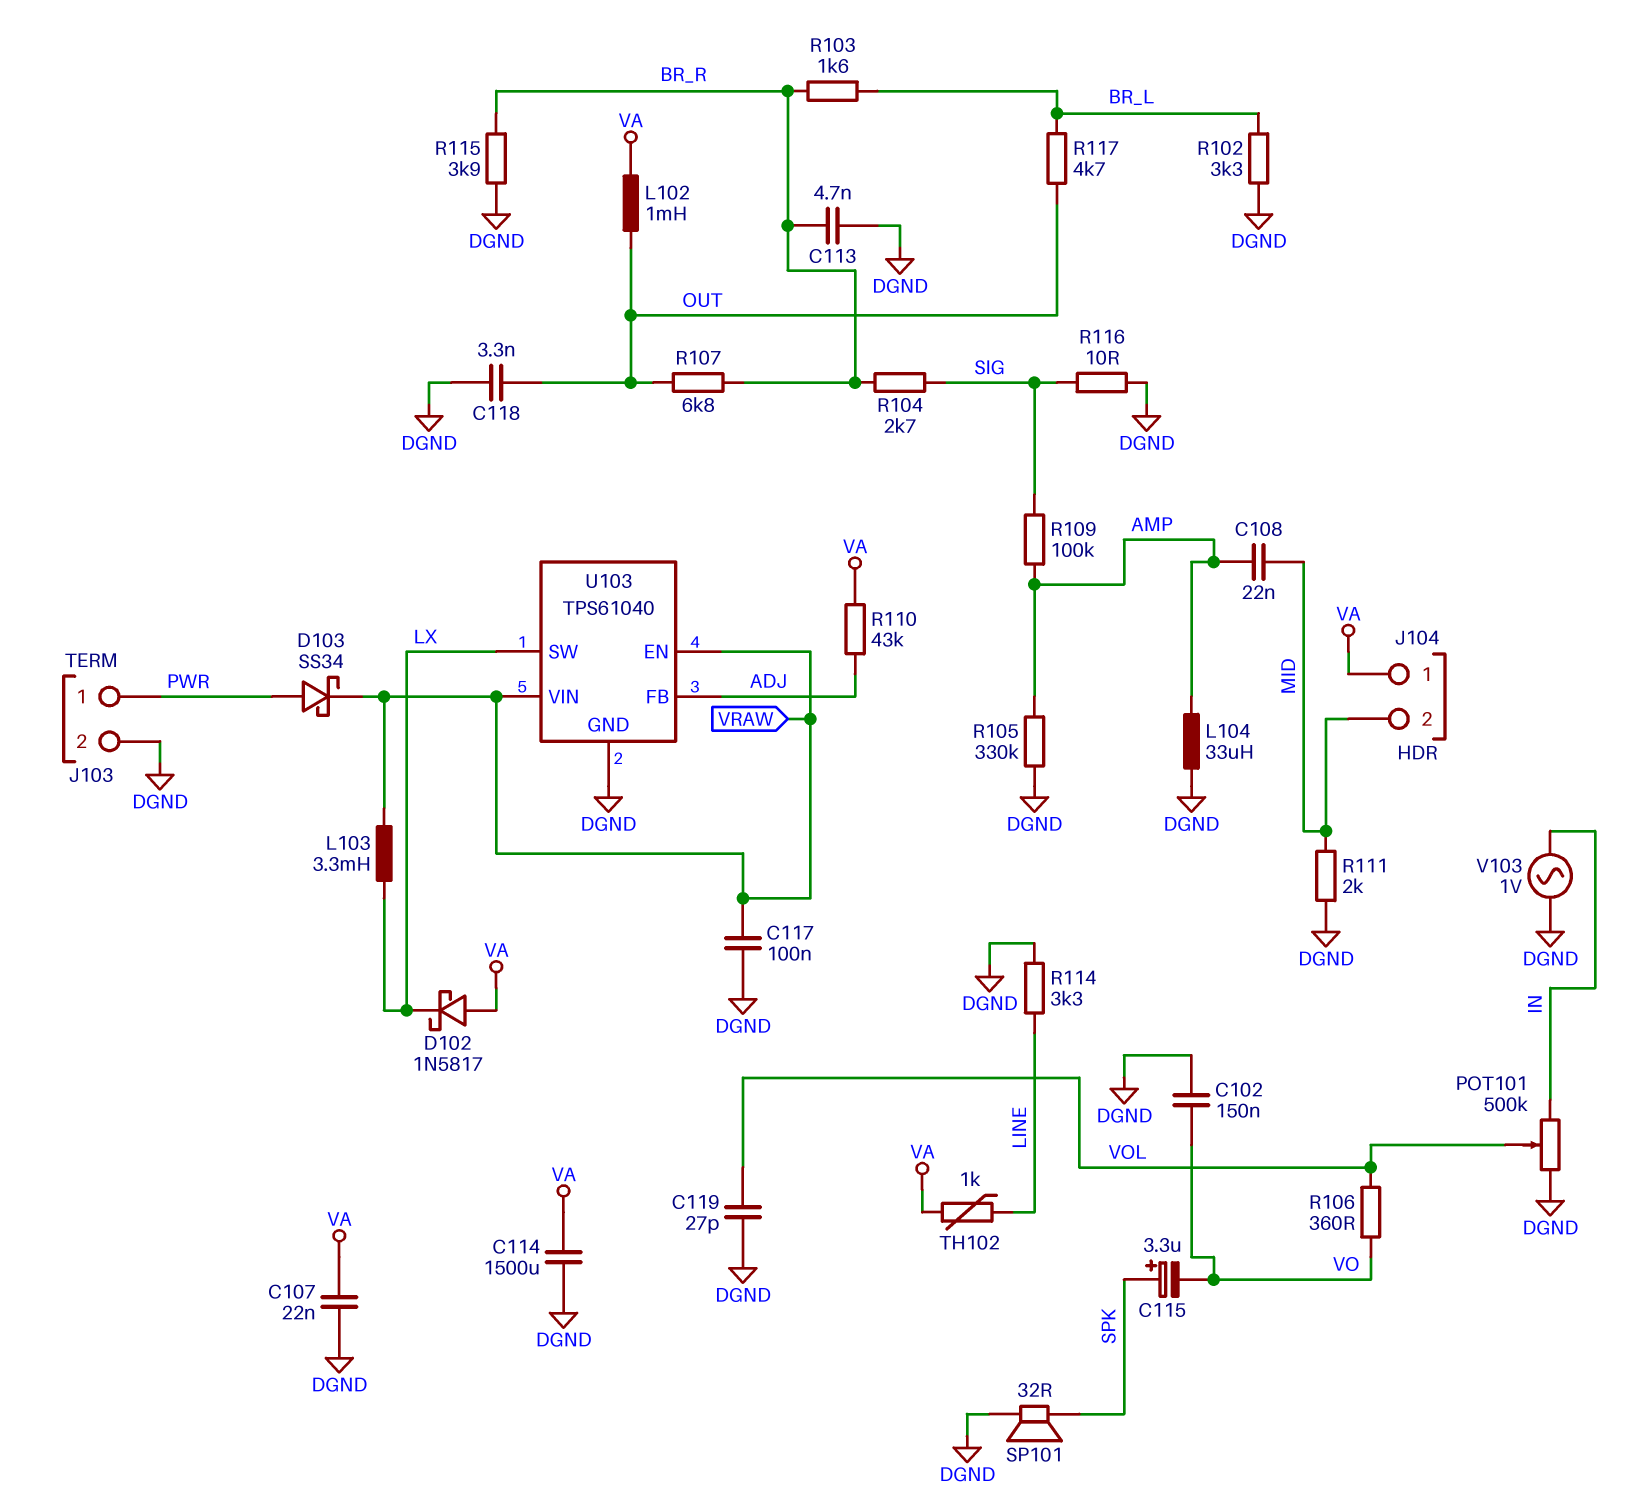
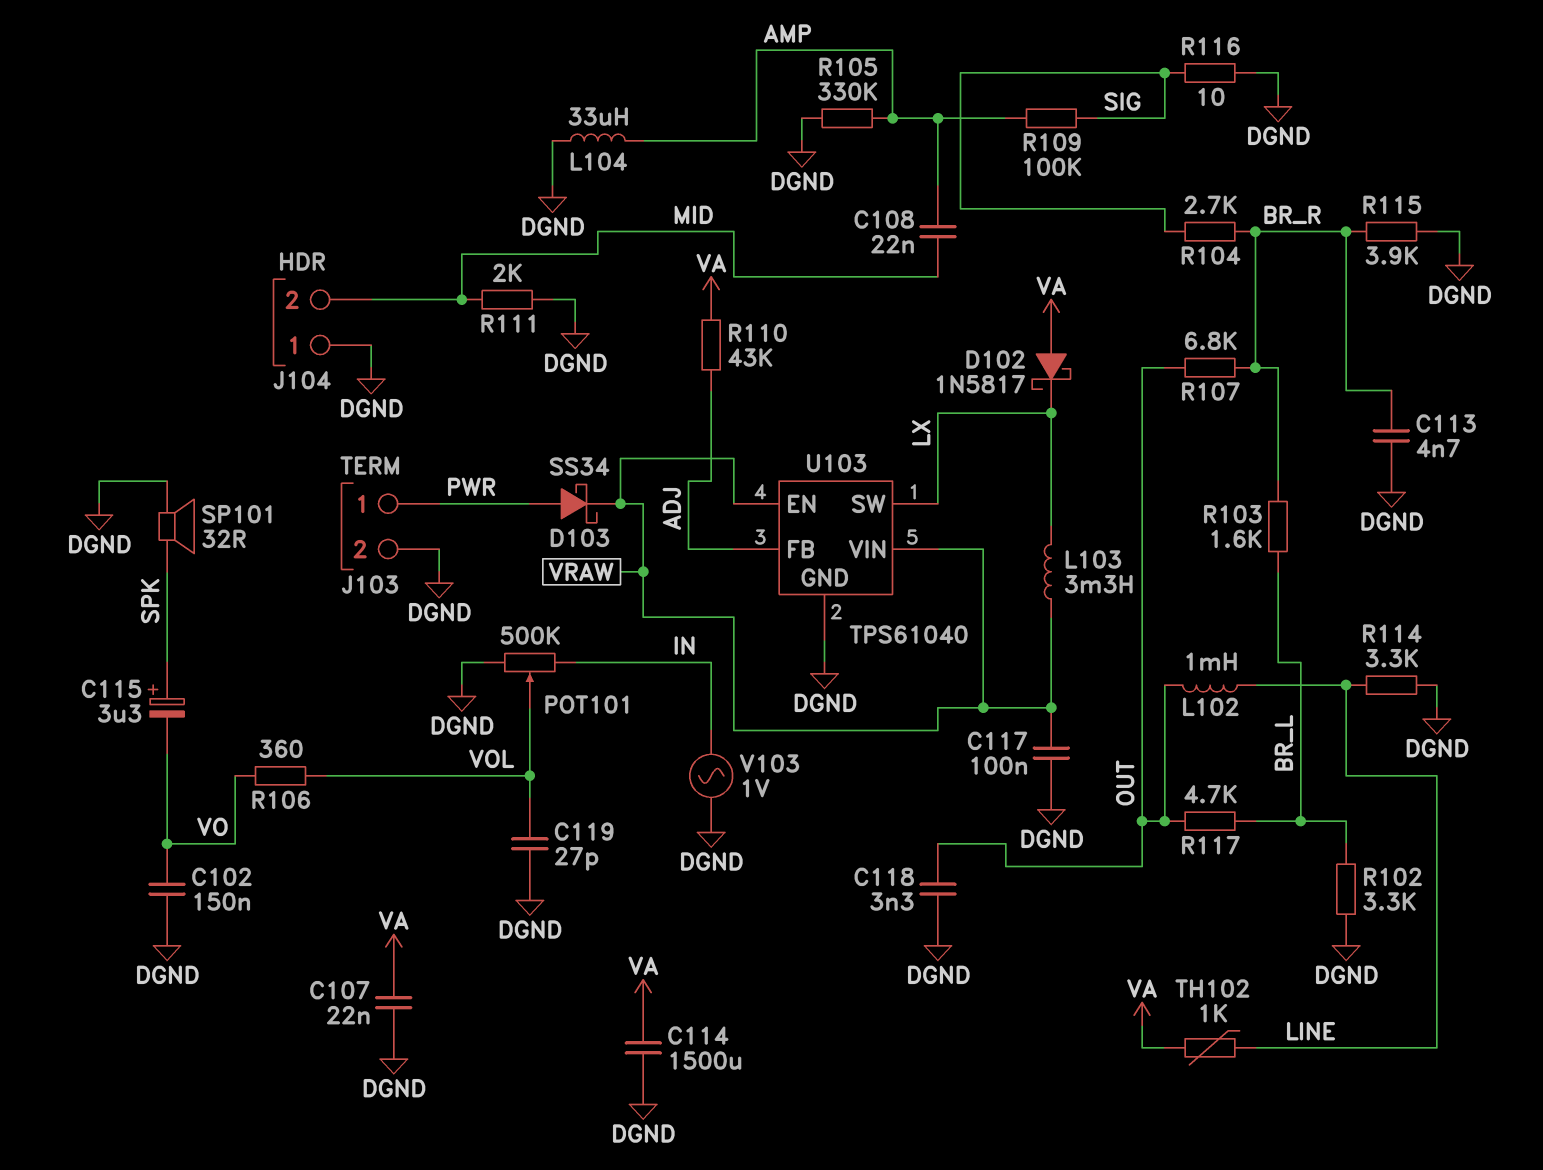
J104 pin 1: VA -> DGND
L102: 1mH (OUT, VA) -> 1mH (LINE, OUT)

